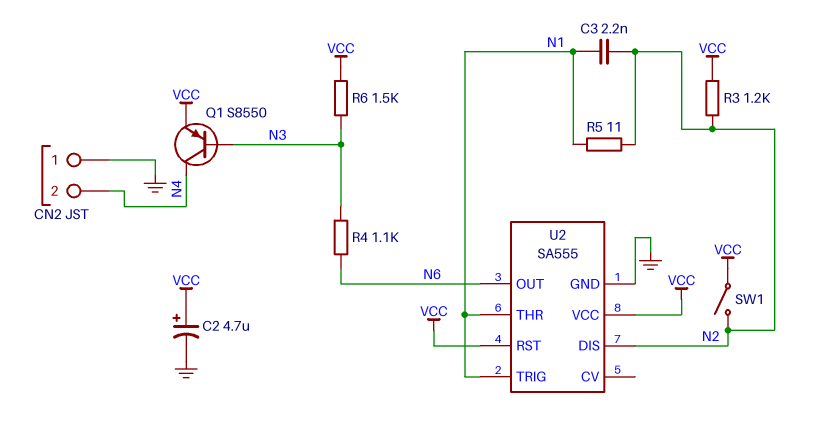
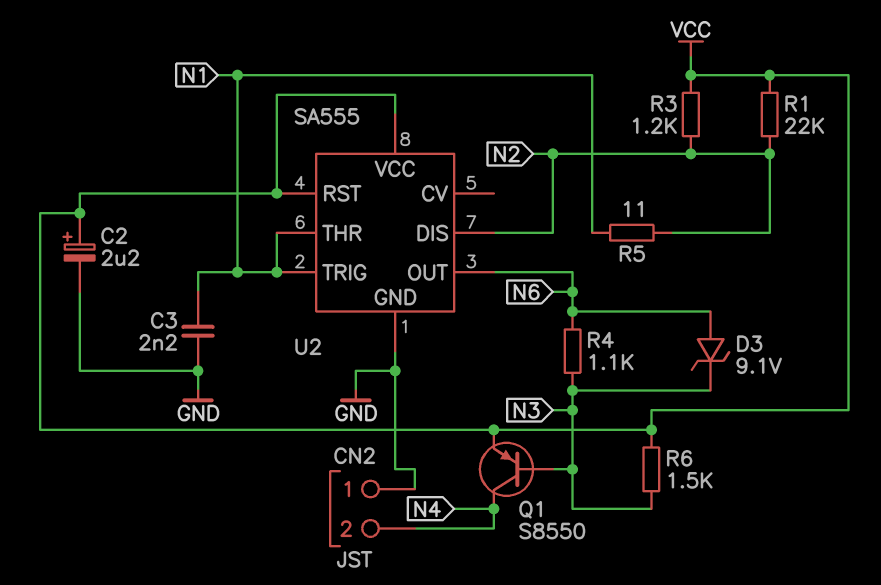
C2: 4.7uF (plus VCC, minus GND) -> 2.2uF (plus VCC, minus GND)
C3: 2.2nF (N1, N2) -> 2.2nF (GND, N1)
D3: none -> zener 9.1V (A N6, K N3)
R1: none -> 22k (N2, VCC)
SW1: switch (N2, VCC) -> none

